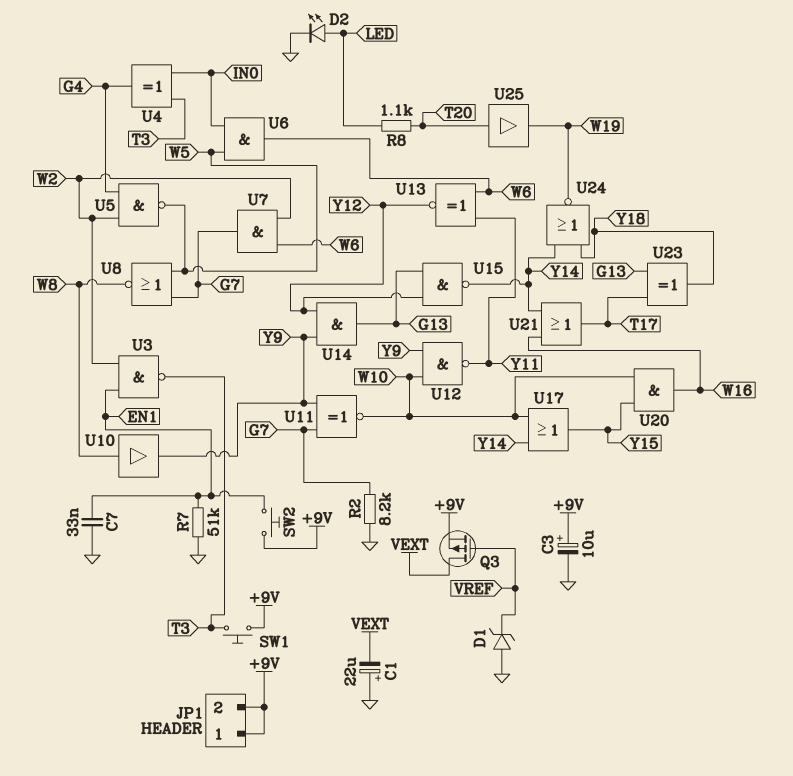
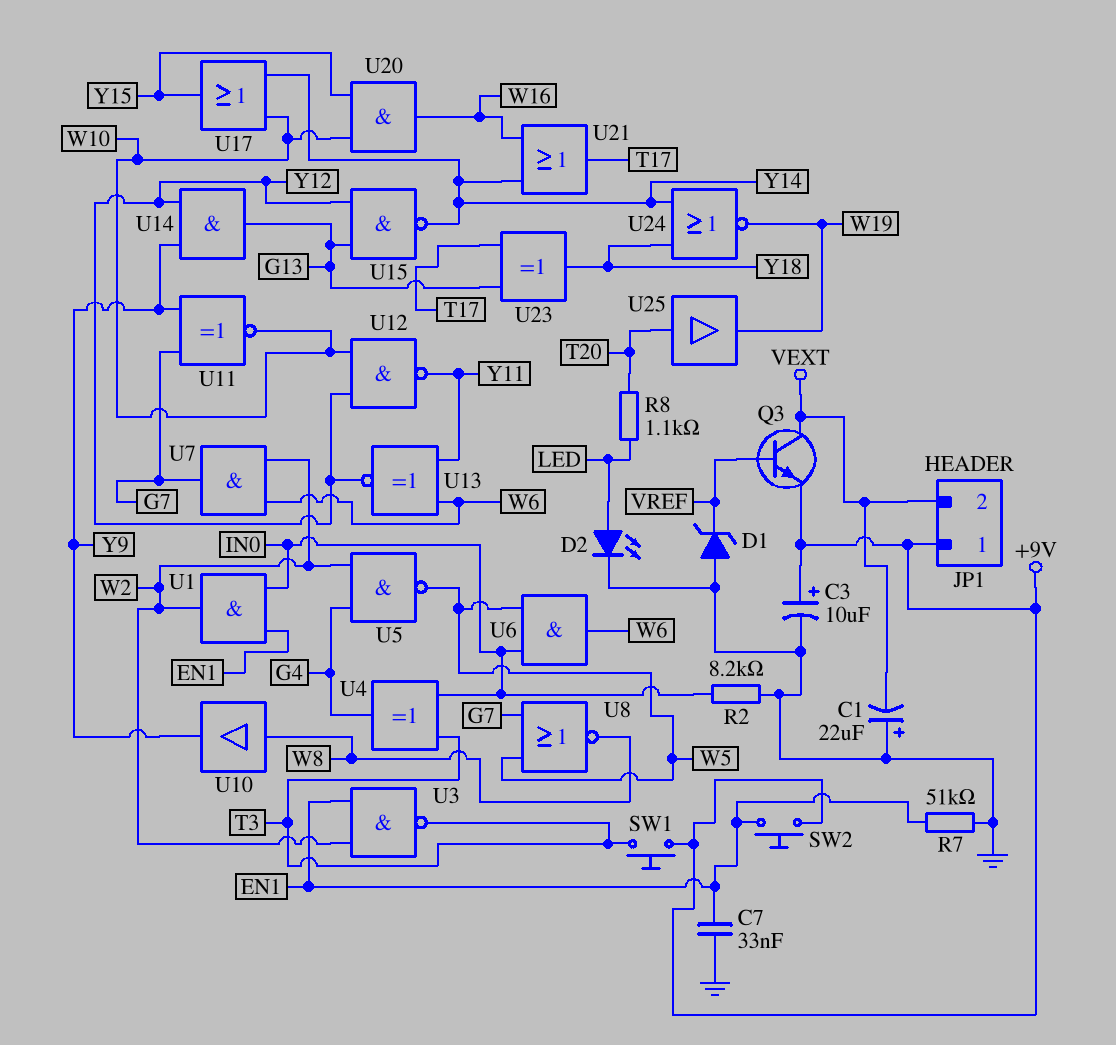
JP1 pin 2: +9V -> VEXT
Q3: PMOS (G VREF, D VEXT, S +9V) -> NPN (B VREF, C VEXT, E +9V)
R2: 8.2k (G7, GND) -> 8.2k (GND, IN0)
U1: none -> AND (in EN1, in IN0, out W2)
U12: NAND (in W10, in Y9, out Y11) -> NAND (in W10, in Y12, out Y11)

